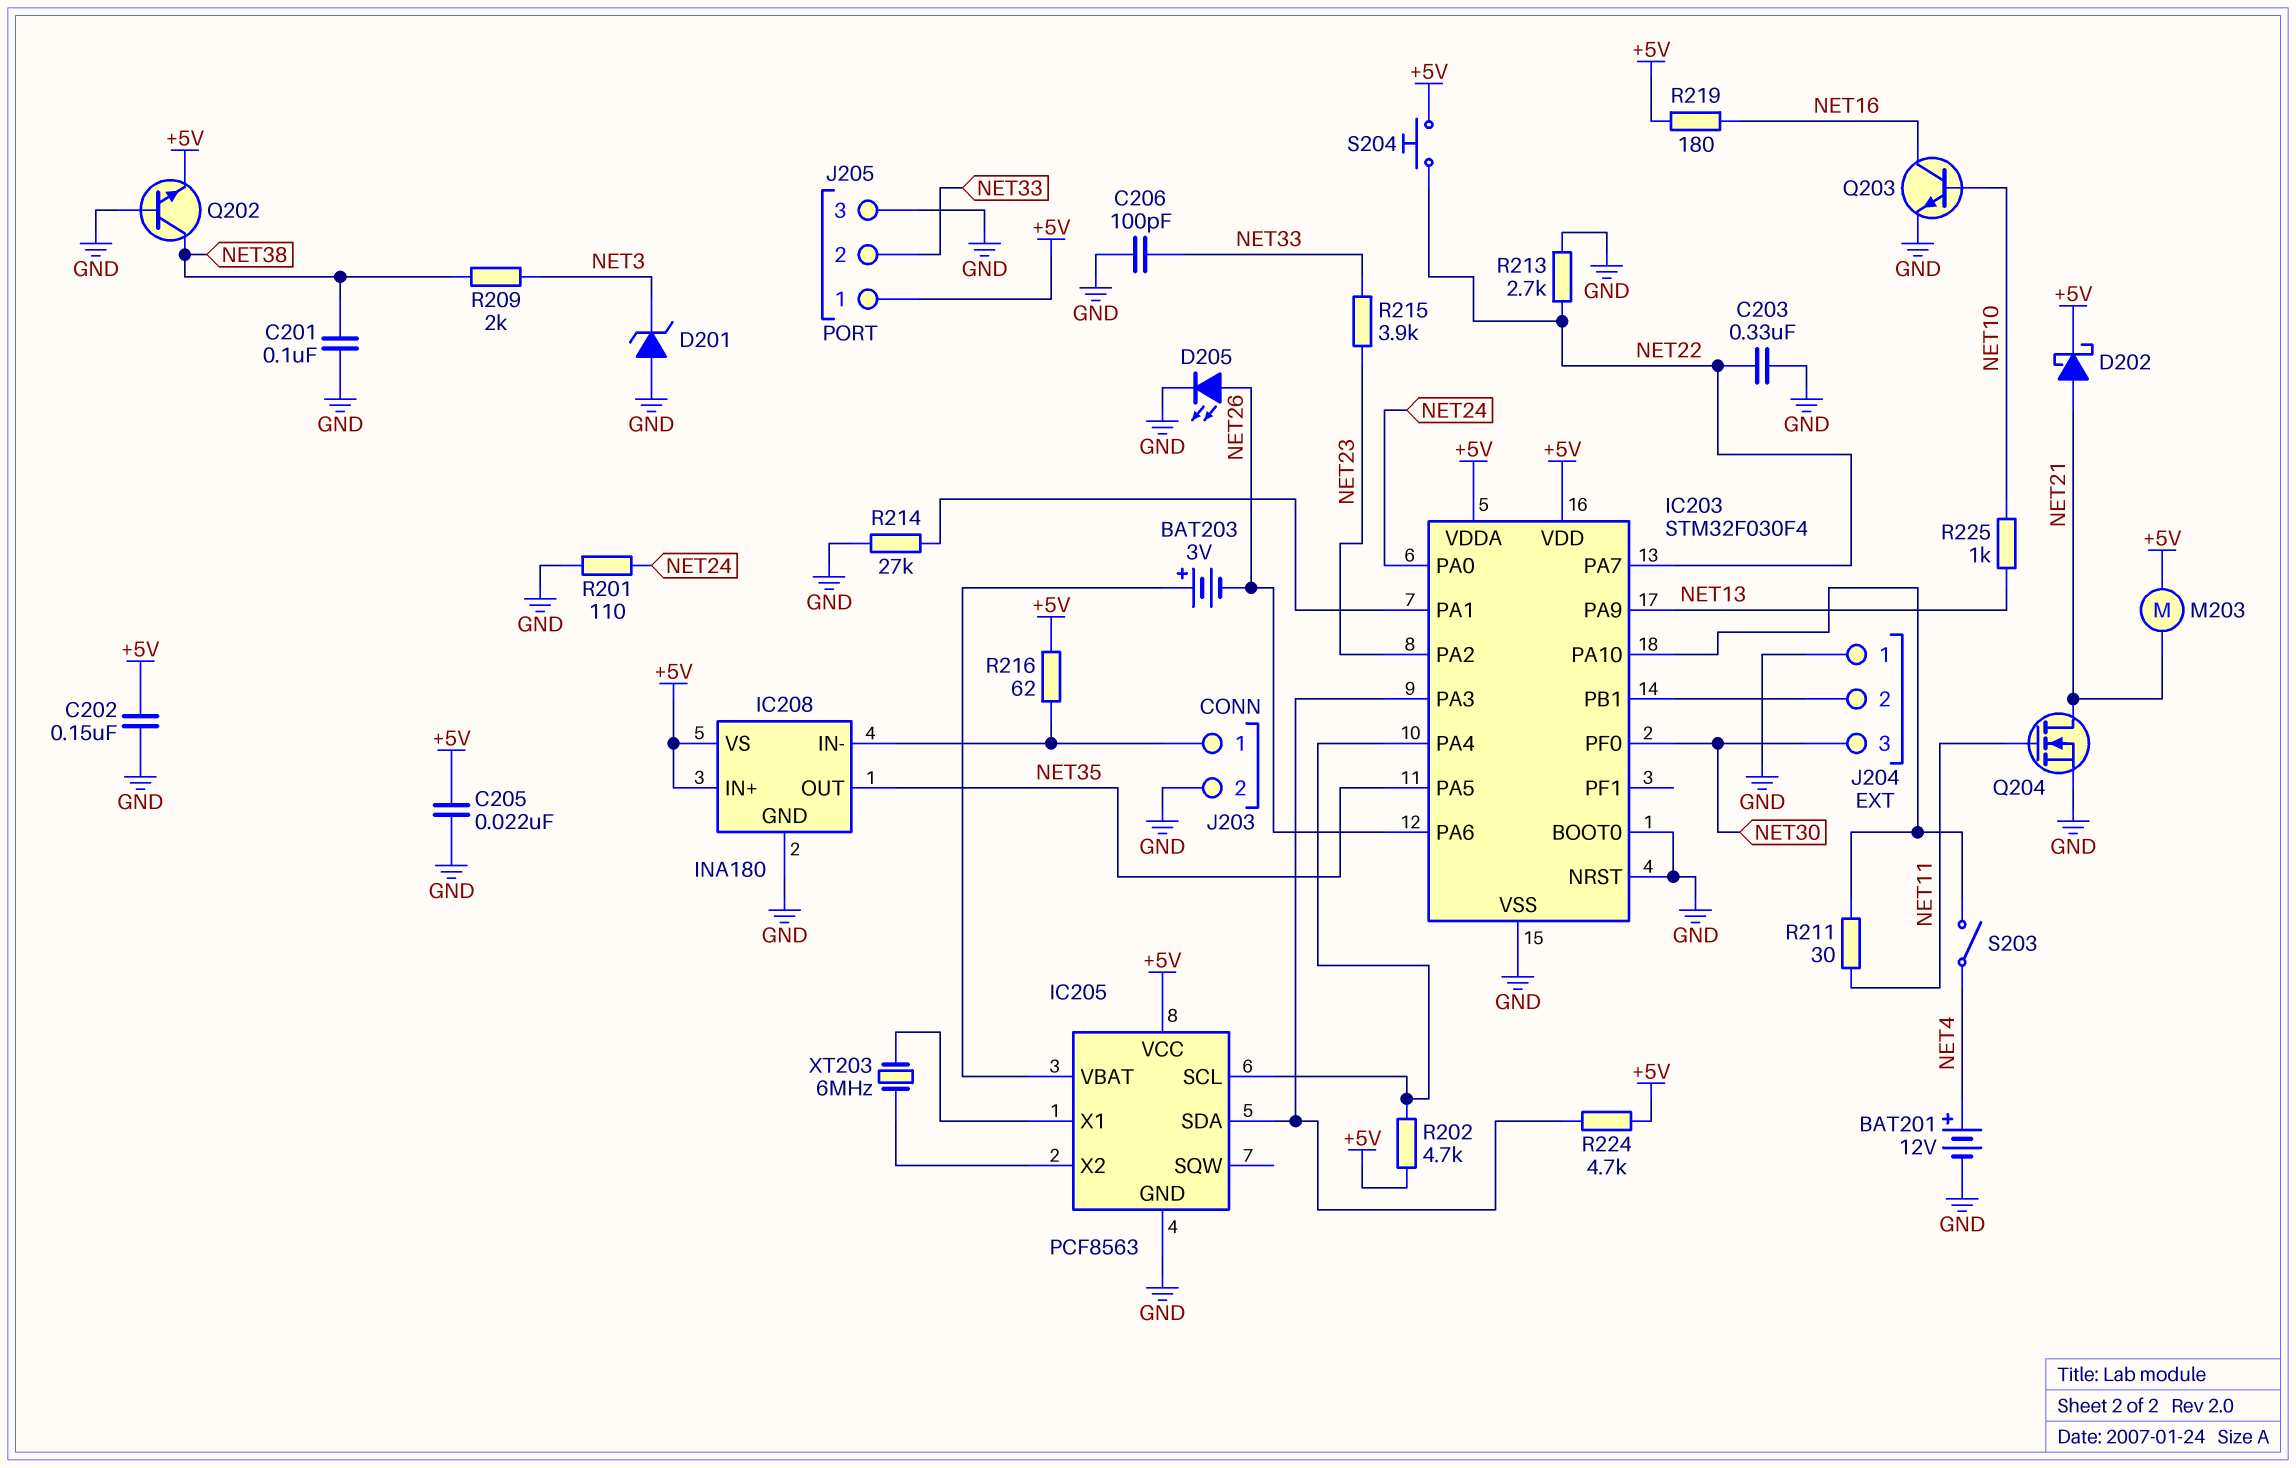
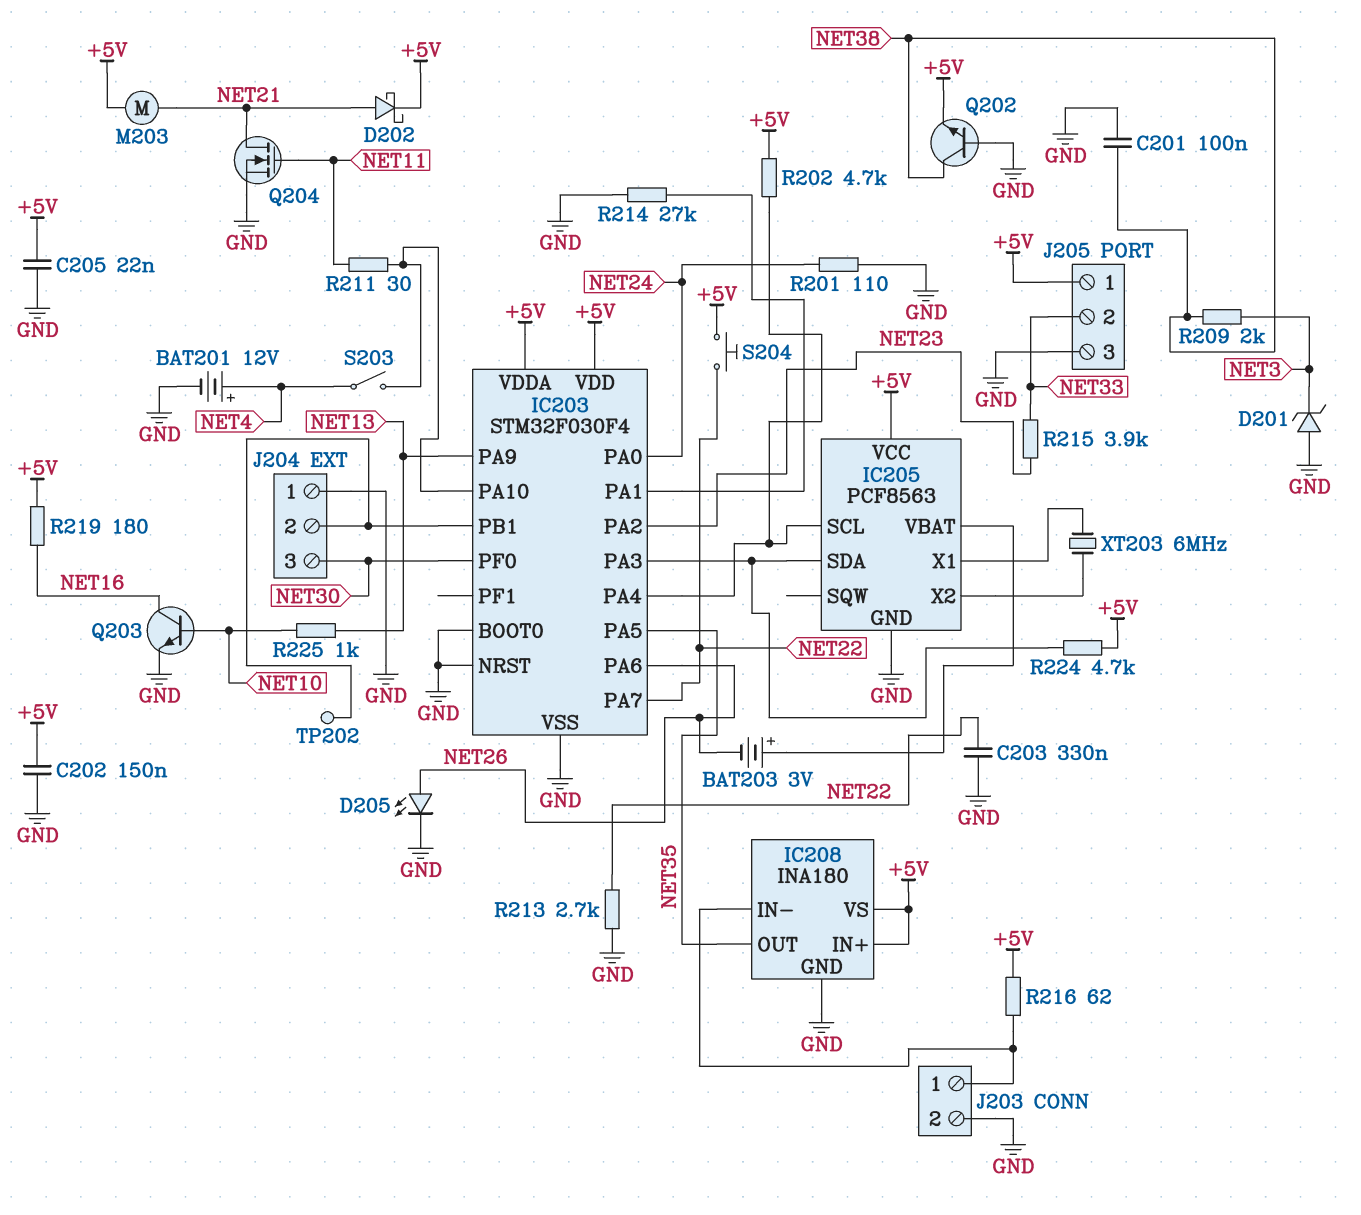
C206: 100pF (GND, NET33) -> none
TP202: none -> test point (IC203/PB1)

